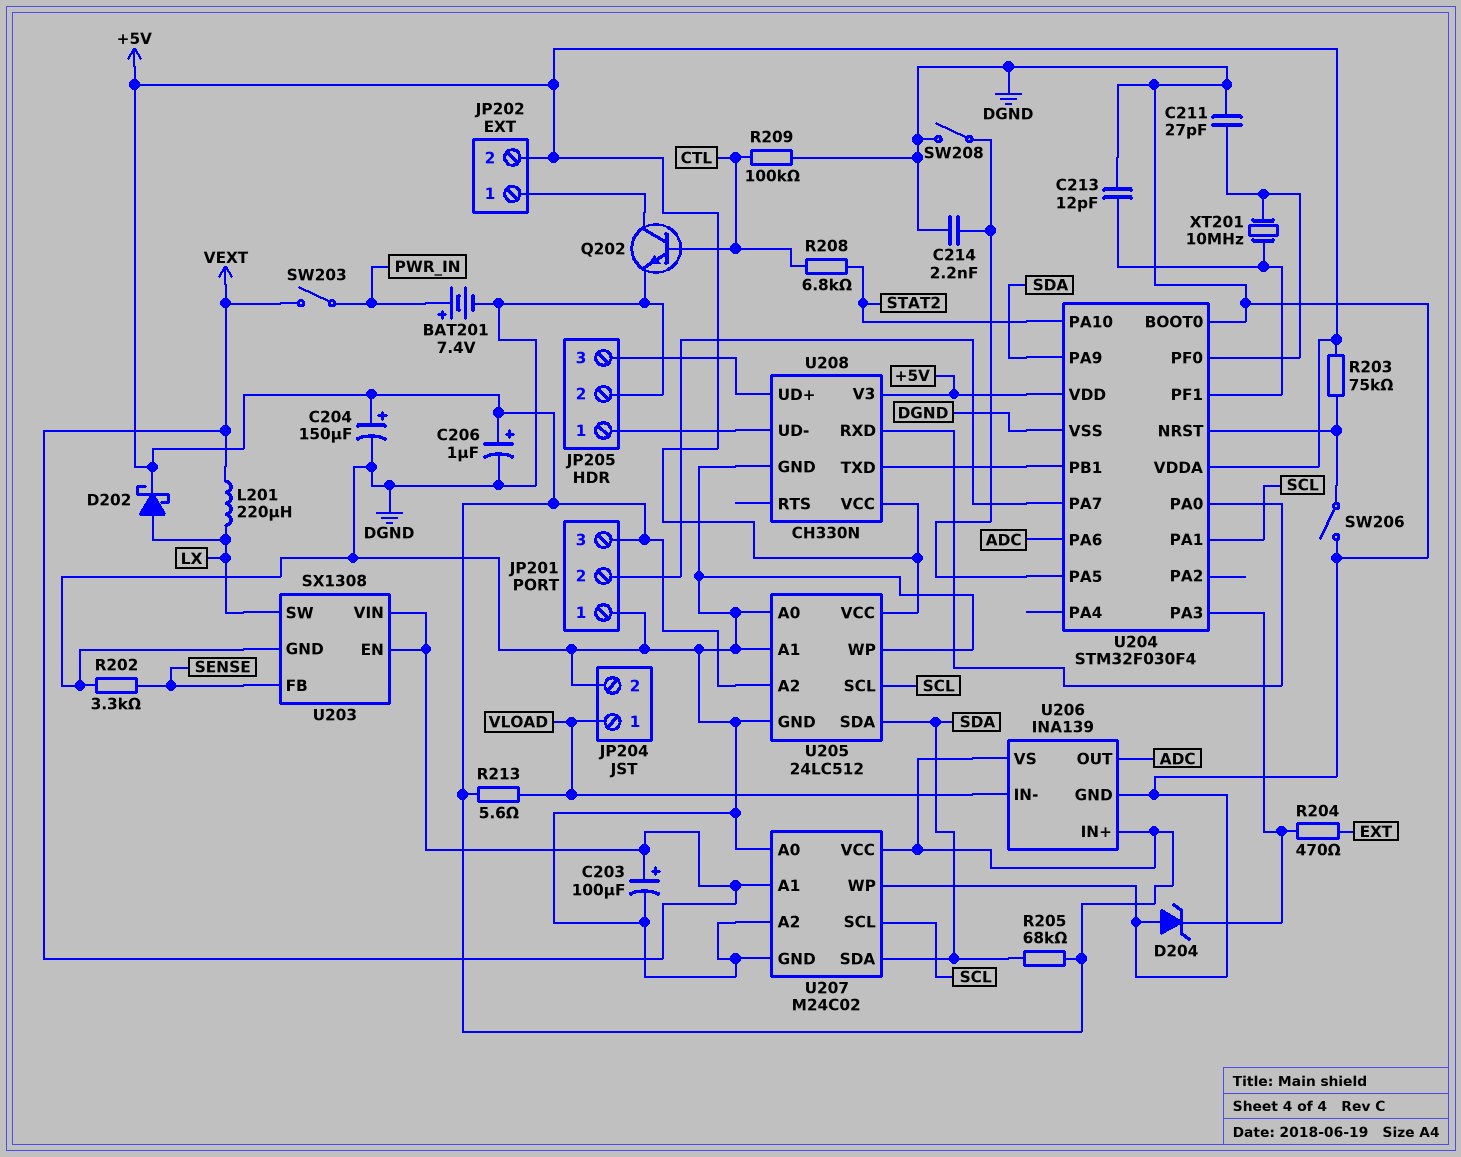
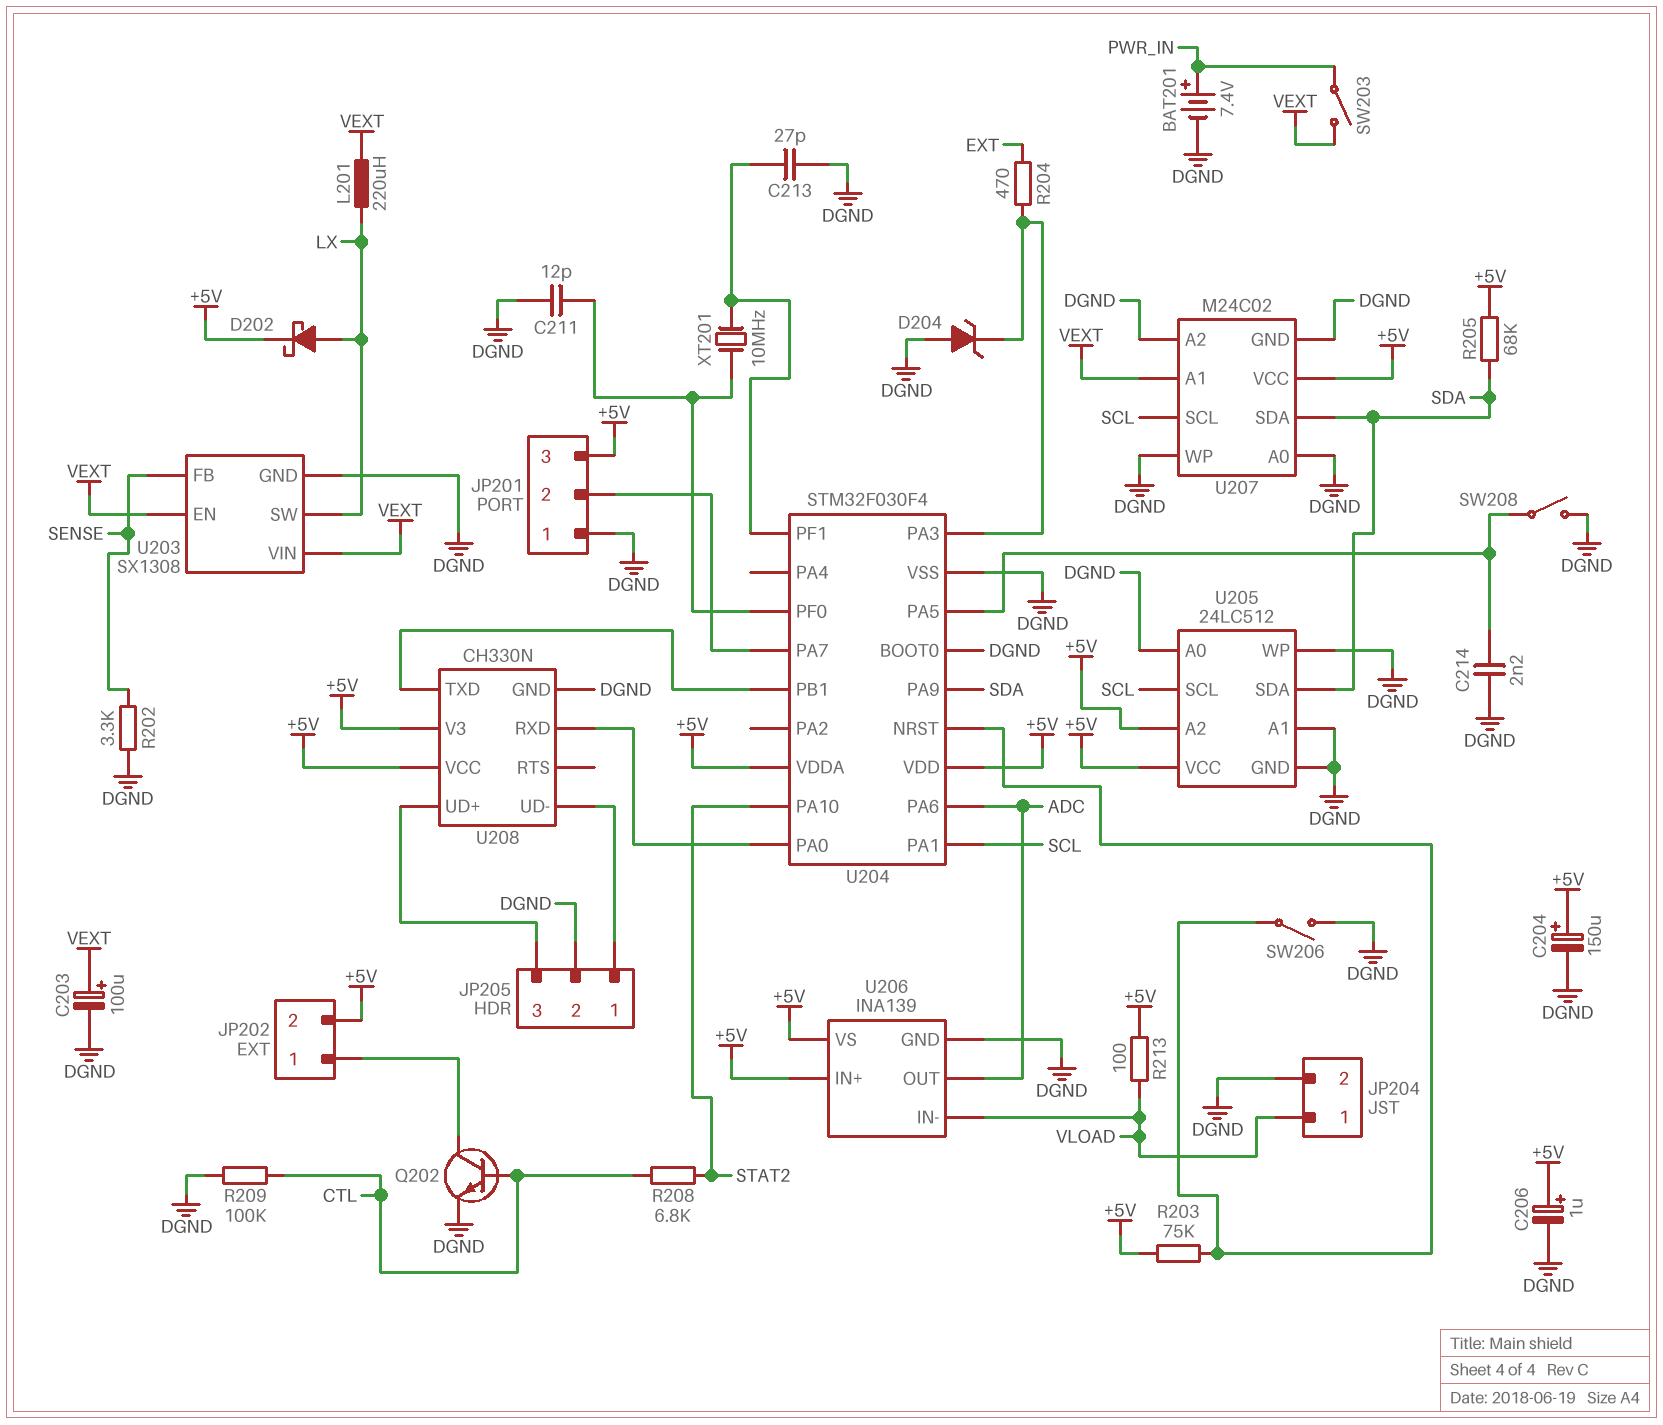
C211: 27pF (DGND, U204/PF0) -> 12pF (DGND, U204/PF0)
C213: 12pF (DGND, U204/PF1) -> 27pF (DGND, U204/PF1)
R213: 5.6 (+5V, VLOAD) -> 100 (+5V, VLOAD)

